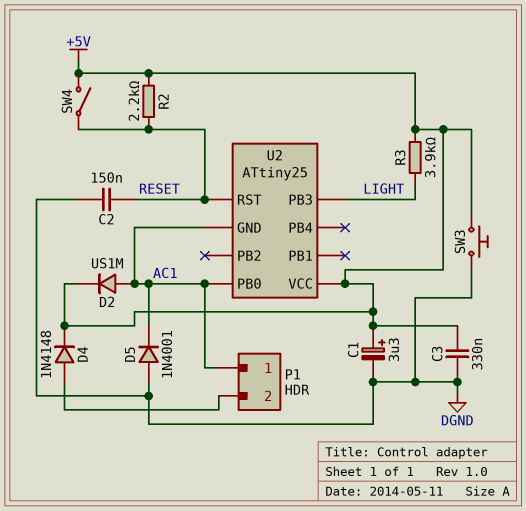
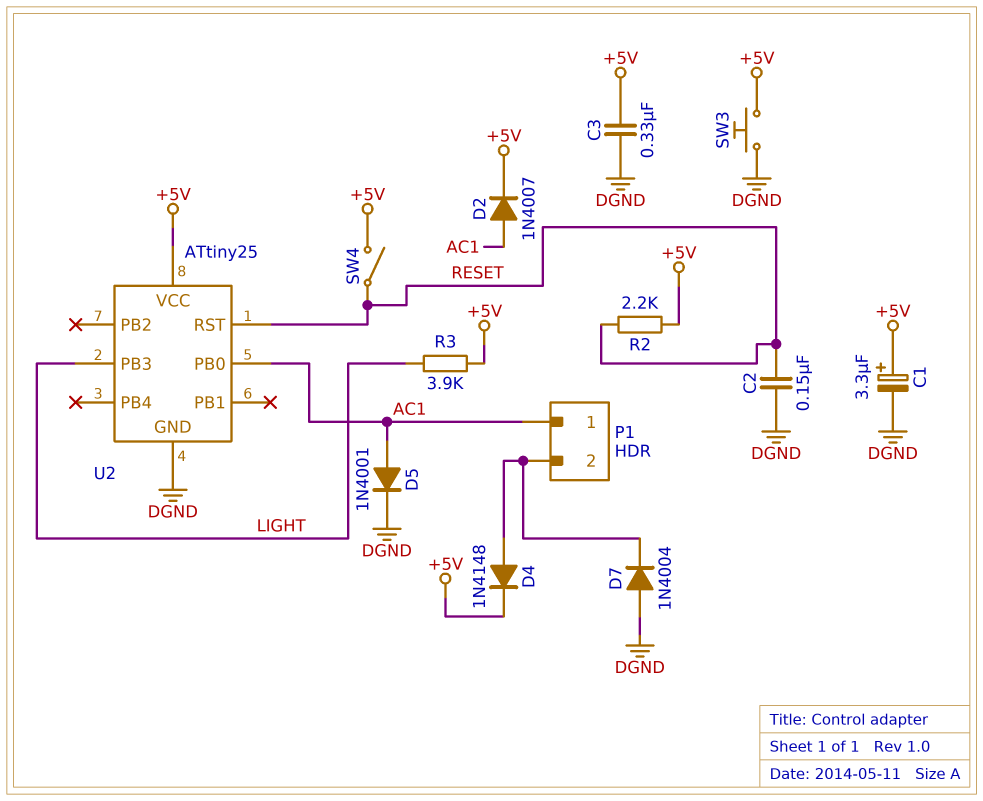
D2: diode US1M (A AC1, K +5V) -> diode 1N4007 (A AC1, K +5V)
D5: diode 1N4001 (A DGND, K AC1) -> diode 1N4001 (A AC1, K DGND)
D7: none -> diode 1N4004 (A DGND, K P1/2)
U2 pin GND: AC1 -> DGND

